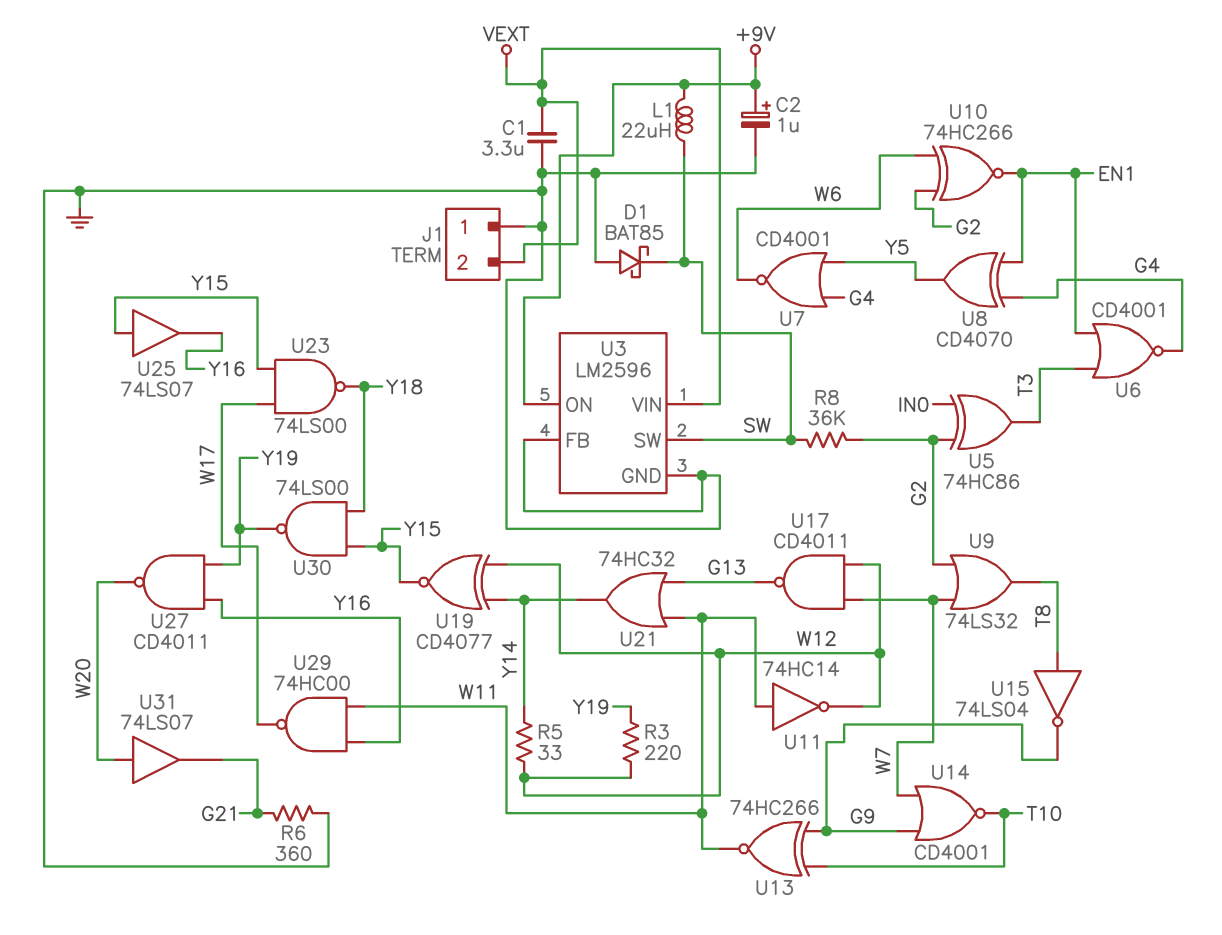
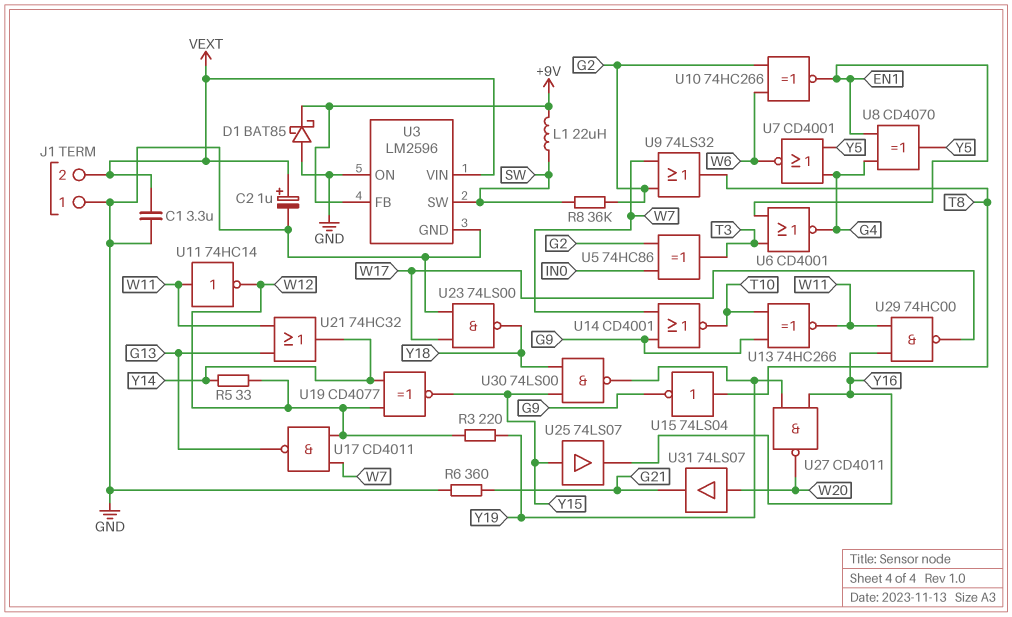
C2: 1uF (plus +9V, minus GND) -> 1uF (plus VEXT, minus GND)
D1: schottky BAT85 (A GND, K SW) -> schottky BAT85 (A GND, K +9V)
U3 pin FB: GND -> +9V
U3 pin ON: +9V -> GND
U23: NAND 74LS00 (in W17, in Y15, out Y18) -> NAND 74LS00 (in GND, in W17, out Y18)

